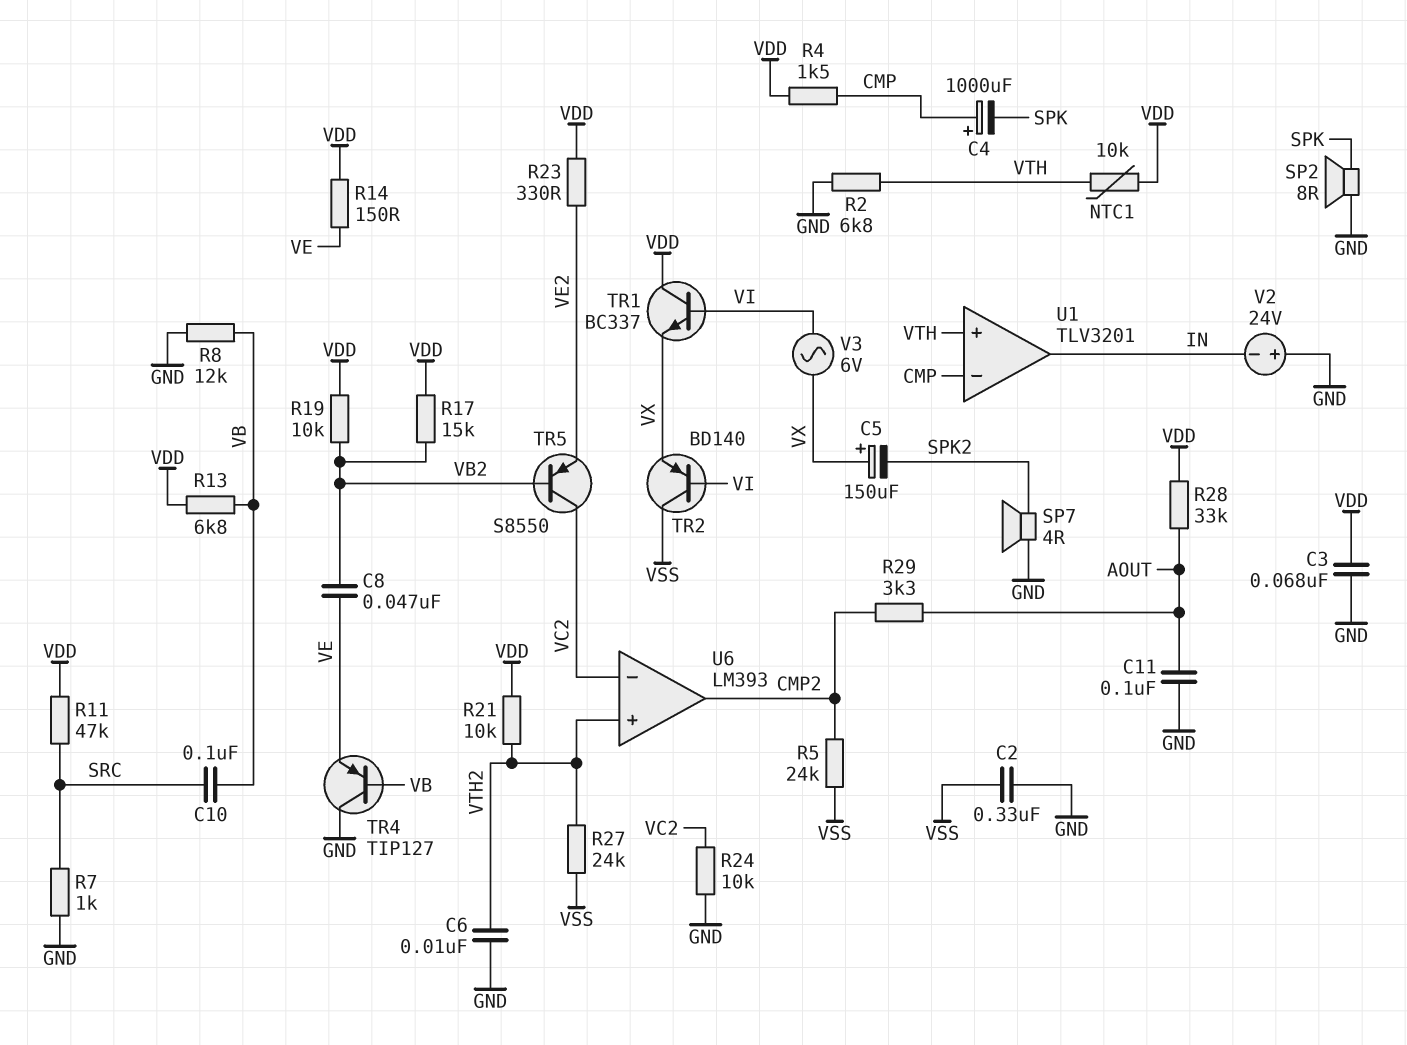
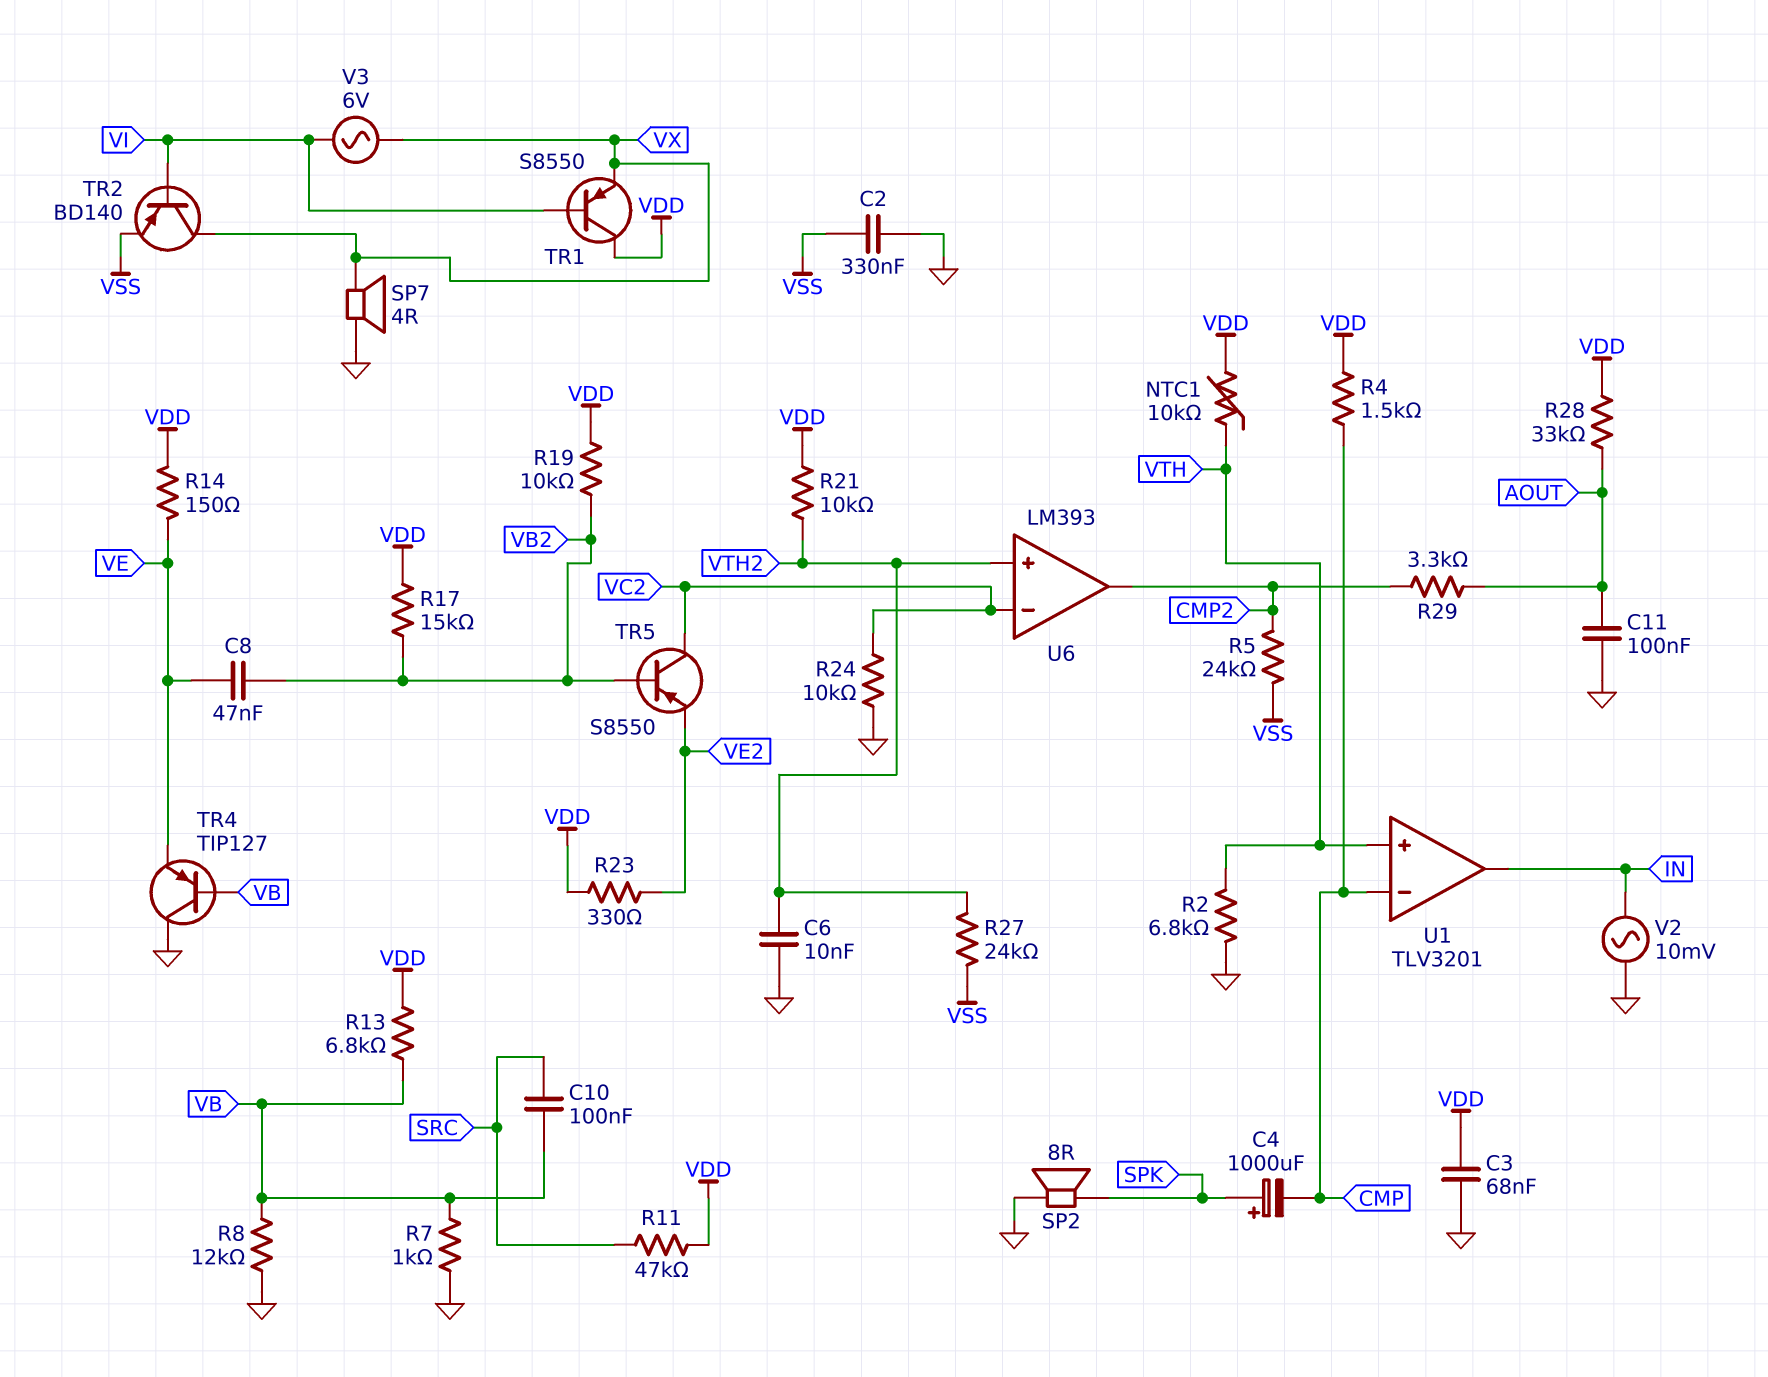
C4: 1000uF (plus CMP, minus SPK) -> 1000uF (plus SPK, minus CMP)
C5: 150uF (plus VX, minus SPK2) -> none
R7: 1k (GND, SRC) -> 1k (GND, VB)
SP7: speaker 4R (GND, SPK2) -> speaker 4R (GND, VX)
TR1: NPN BC337 (B VI, C VDD, E VX) -> PNP S8550 (B VI, C VDD, E VX)
TR2: PNP BD140 (B VI, C VSS, E VX) -> PNP BD140 (B VI, C VX, E VSS)
V2: 24V (plus GND, minus IN) -> AC 10mV (GND, IN)

